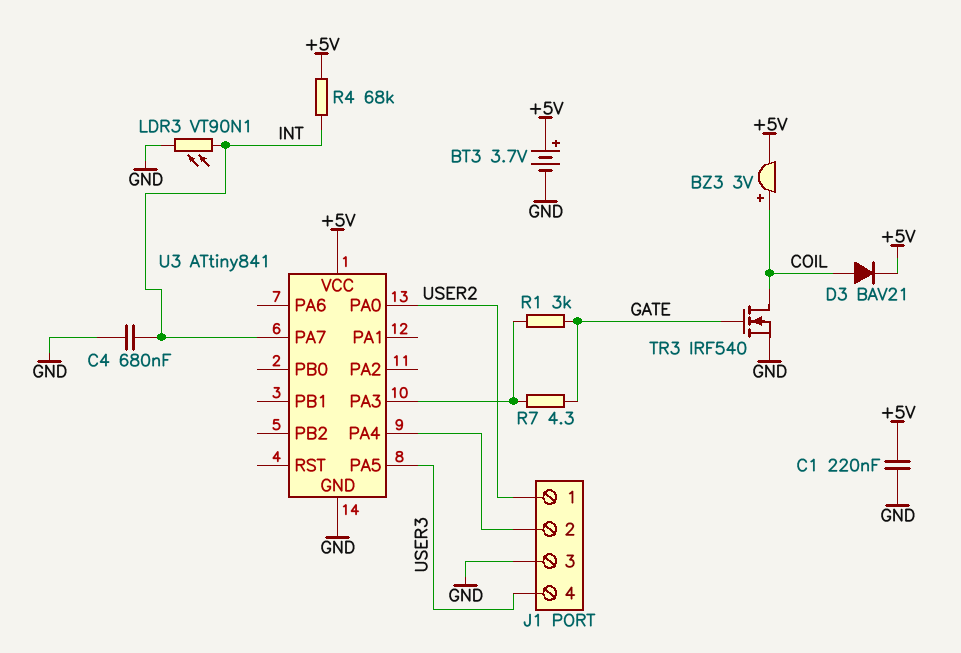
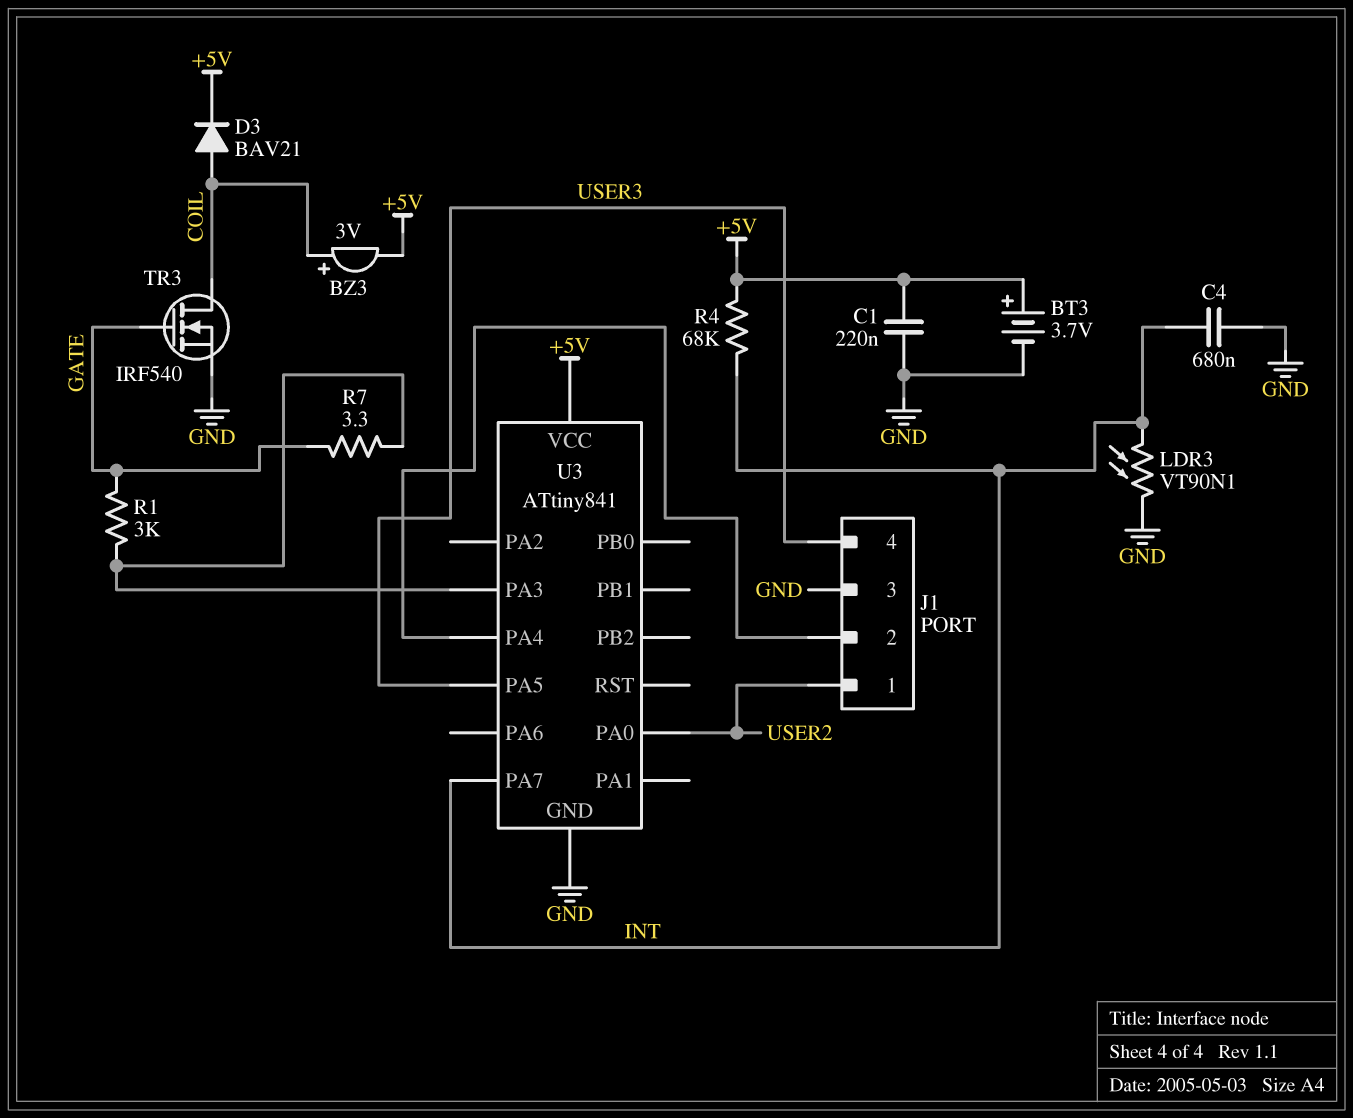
R7: 4.3 (GATE, U3/PA3) -> 3.3 (GATE, U3/PA3)

